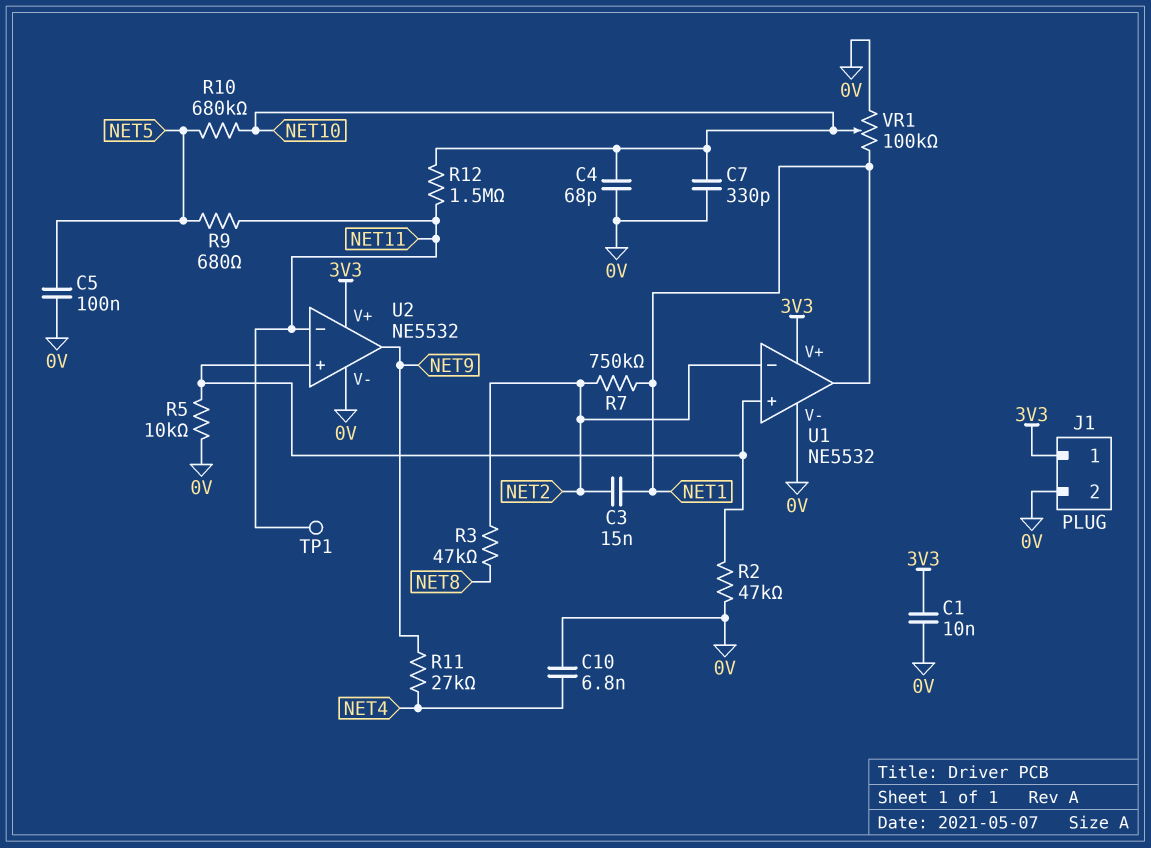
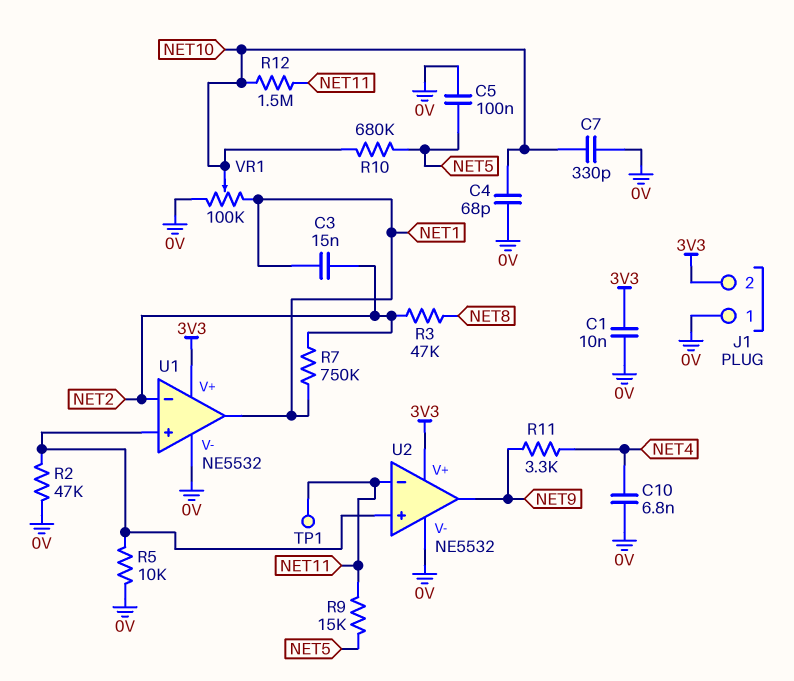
J1 pin 1: 3V3 -> 0V
J1 pin 2: 0V -> 3V3
R9: 680 (NET5, NET11) -> 15k (NET5, NET11)
R11: 27k (NET4, NET9) -> 3.3k (NET4, NET9)

